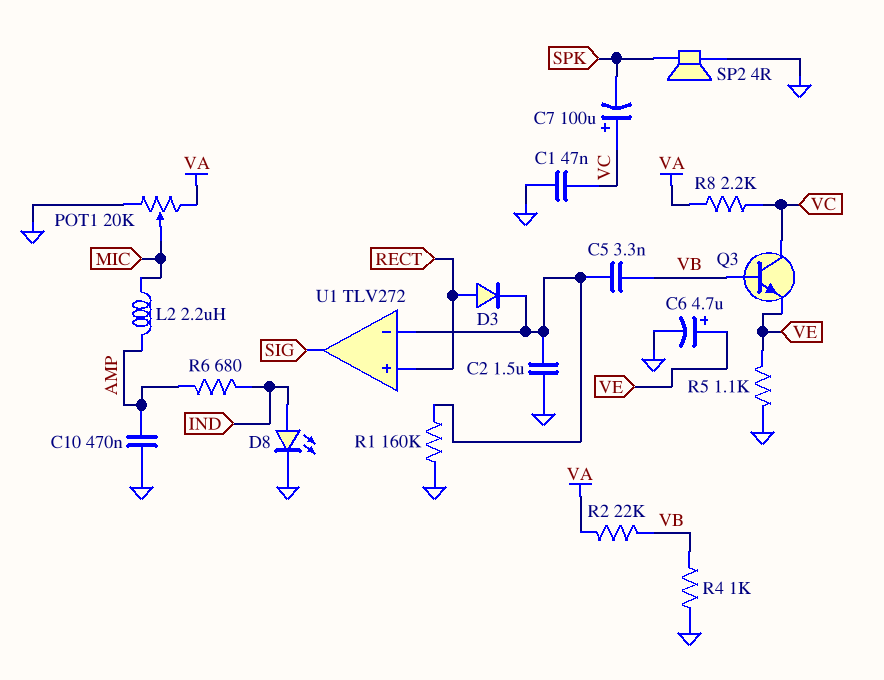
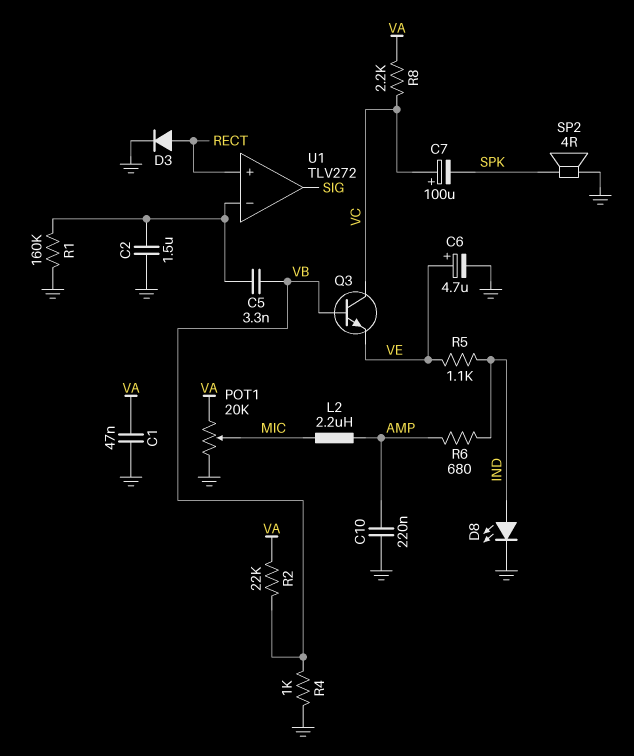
C1: 47nF (GND, VC) -> 47nF (GND, VA)
C10: 470nF (AMP, GND) -> 220nF (AMP, GND)
D3: diode (A RECT, K U1/in-) -> diode (A RECT, K GND)
R5: 1.1k (GND, VE) -> 1.1k (IND, VE)

